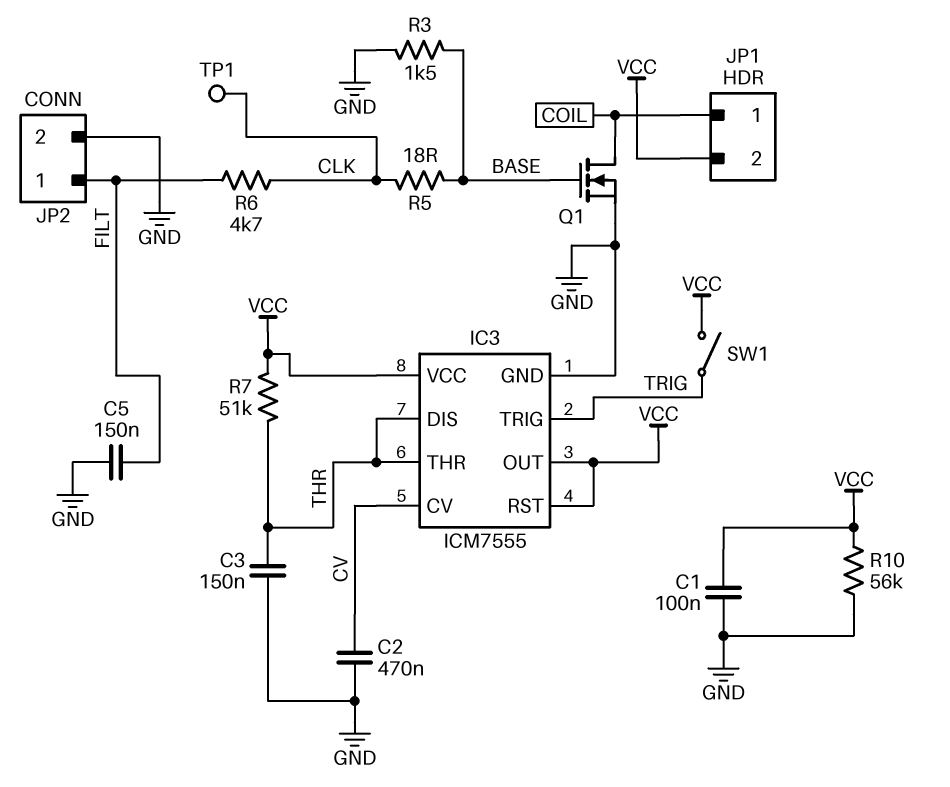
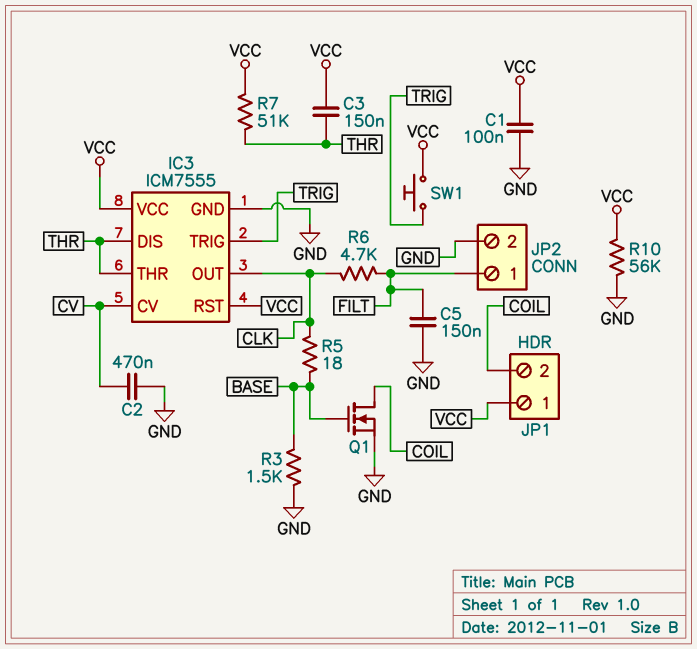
C3: 150nF (GND, THR) -> 150nF (THR, VCC)
IC3 pin OUT: VCC -> CLK
JP1 pin 1: COIL -> VCC
JP1 pin 2: VCC -> COIL
SW1: switch (TRIG, VCC) -> button (TRIG, VCC)
TP1: test point (CLK) -> none

